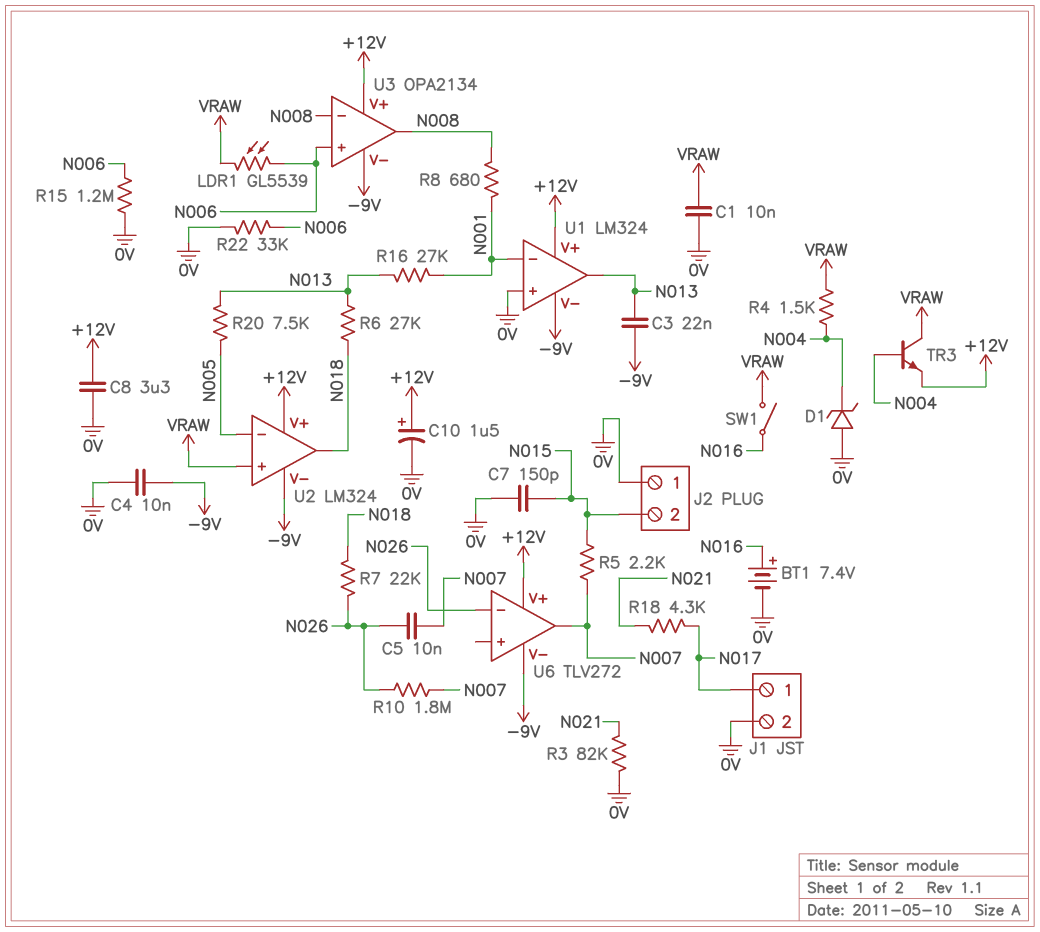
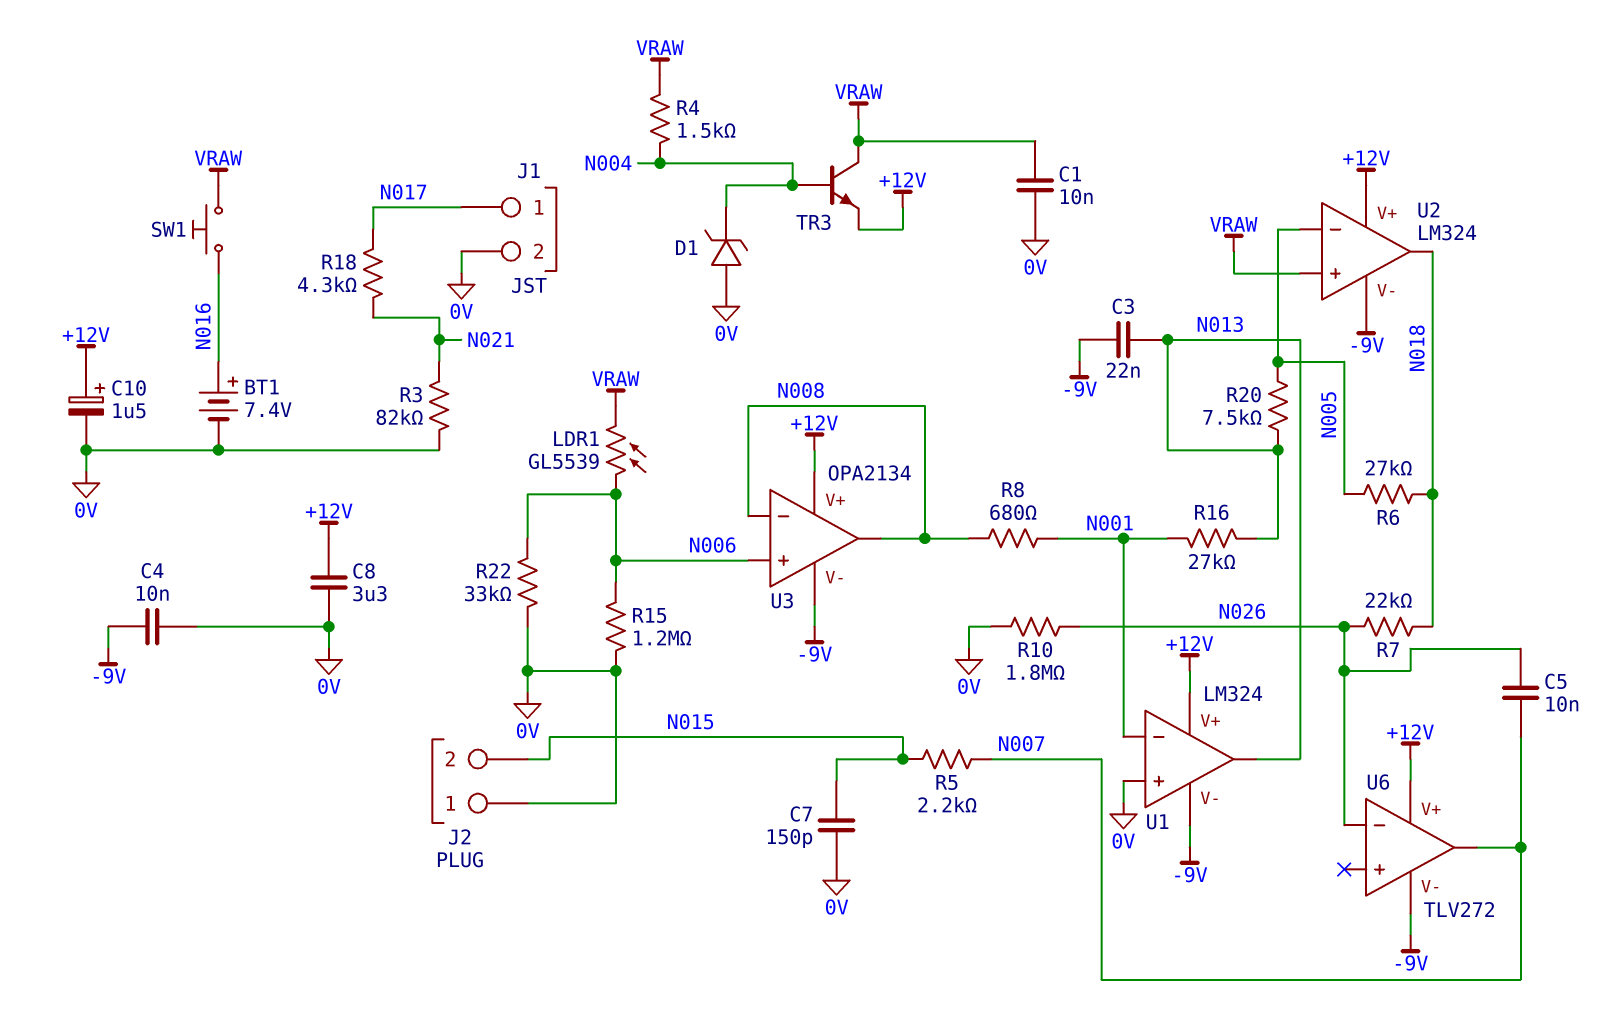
R6: 27k (N013, N018) -> 27k (N005, N018)
R10: 1.8M (N007, N026) -> 1.8M (0V, N026)
SW1: switch (N016, VRAW) -> button (N016, VRAW)

